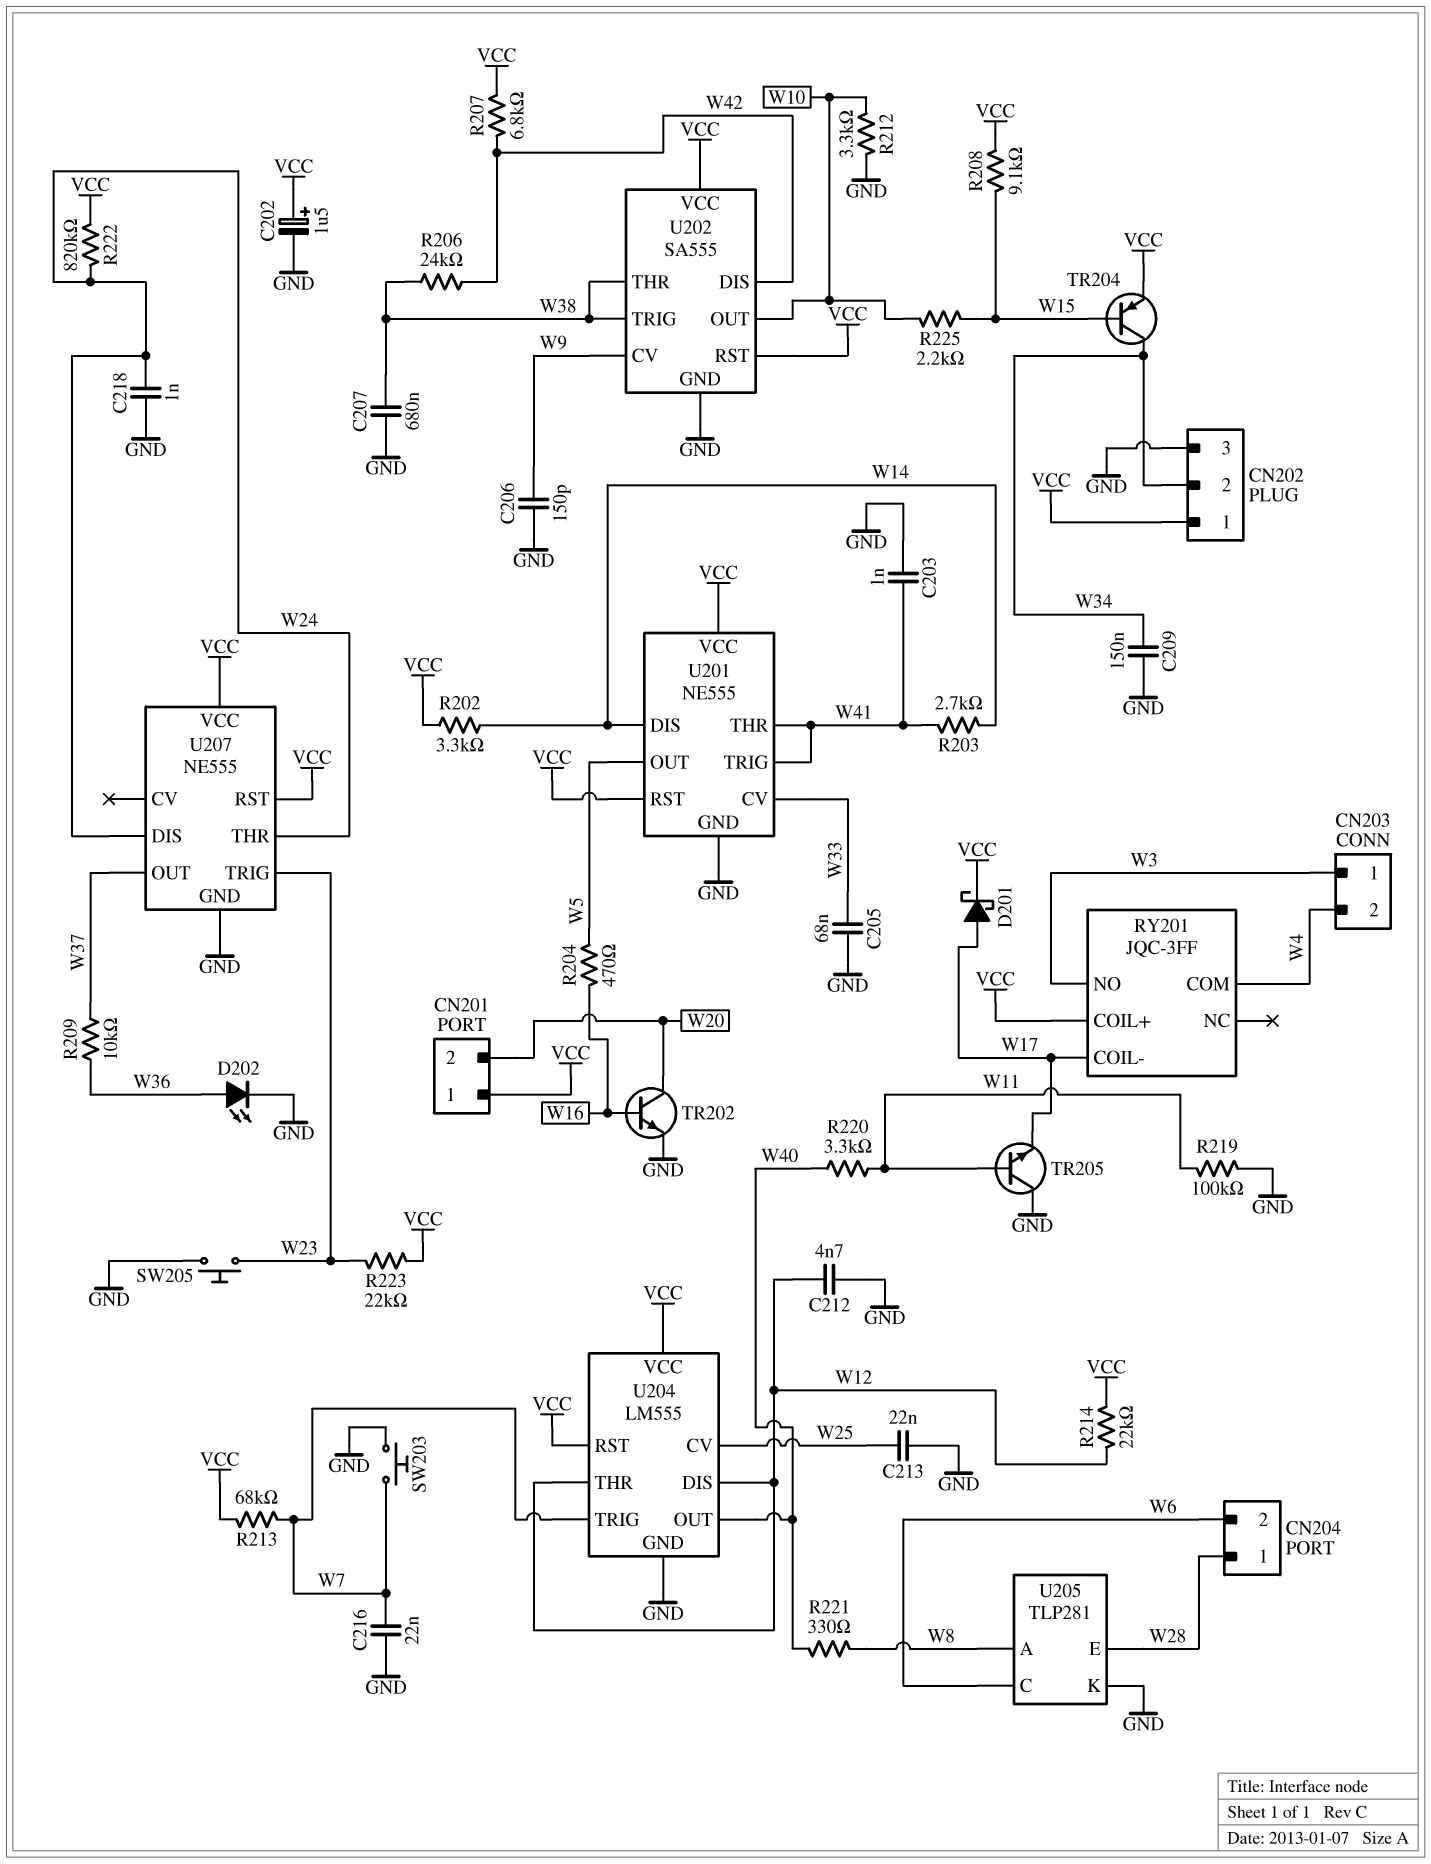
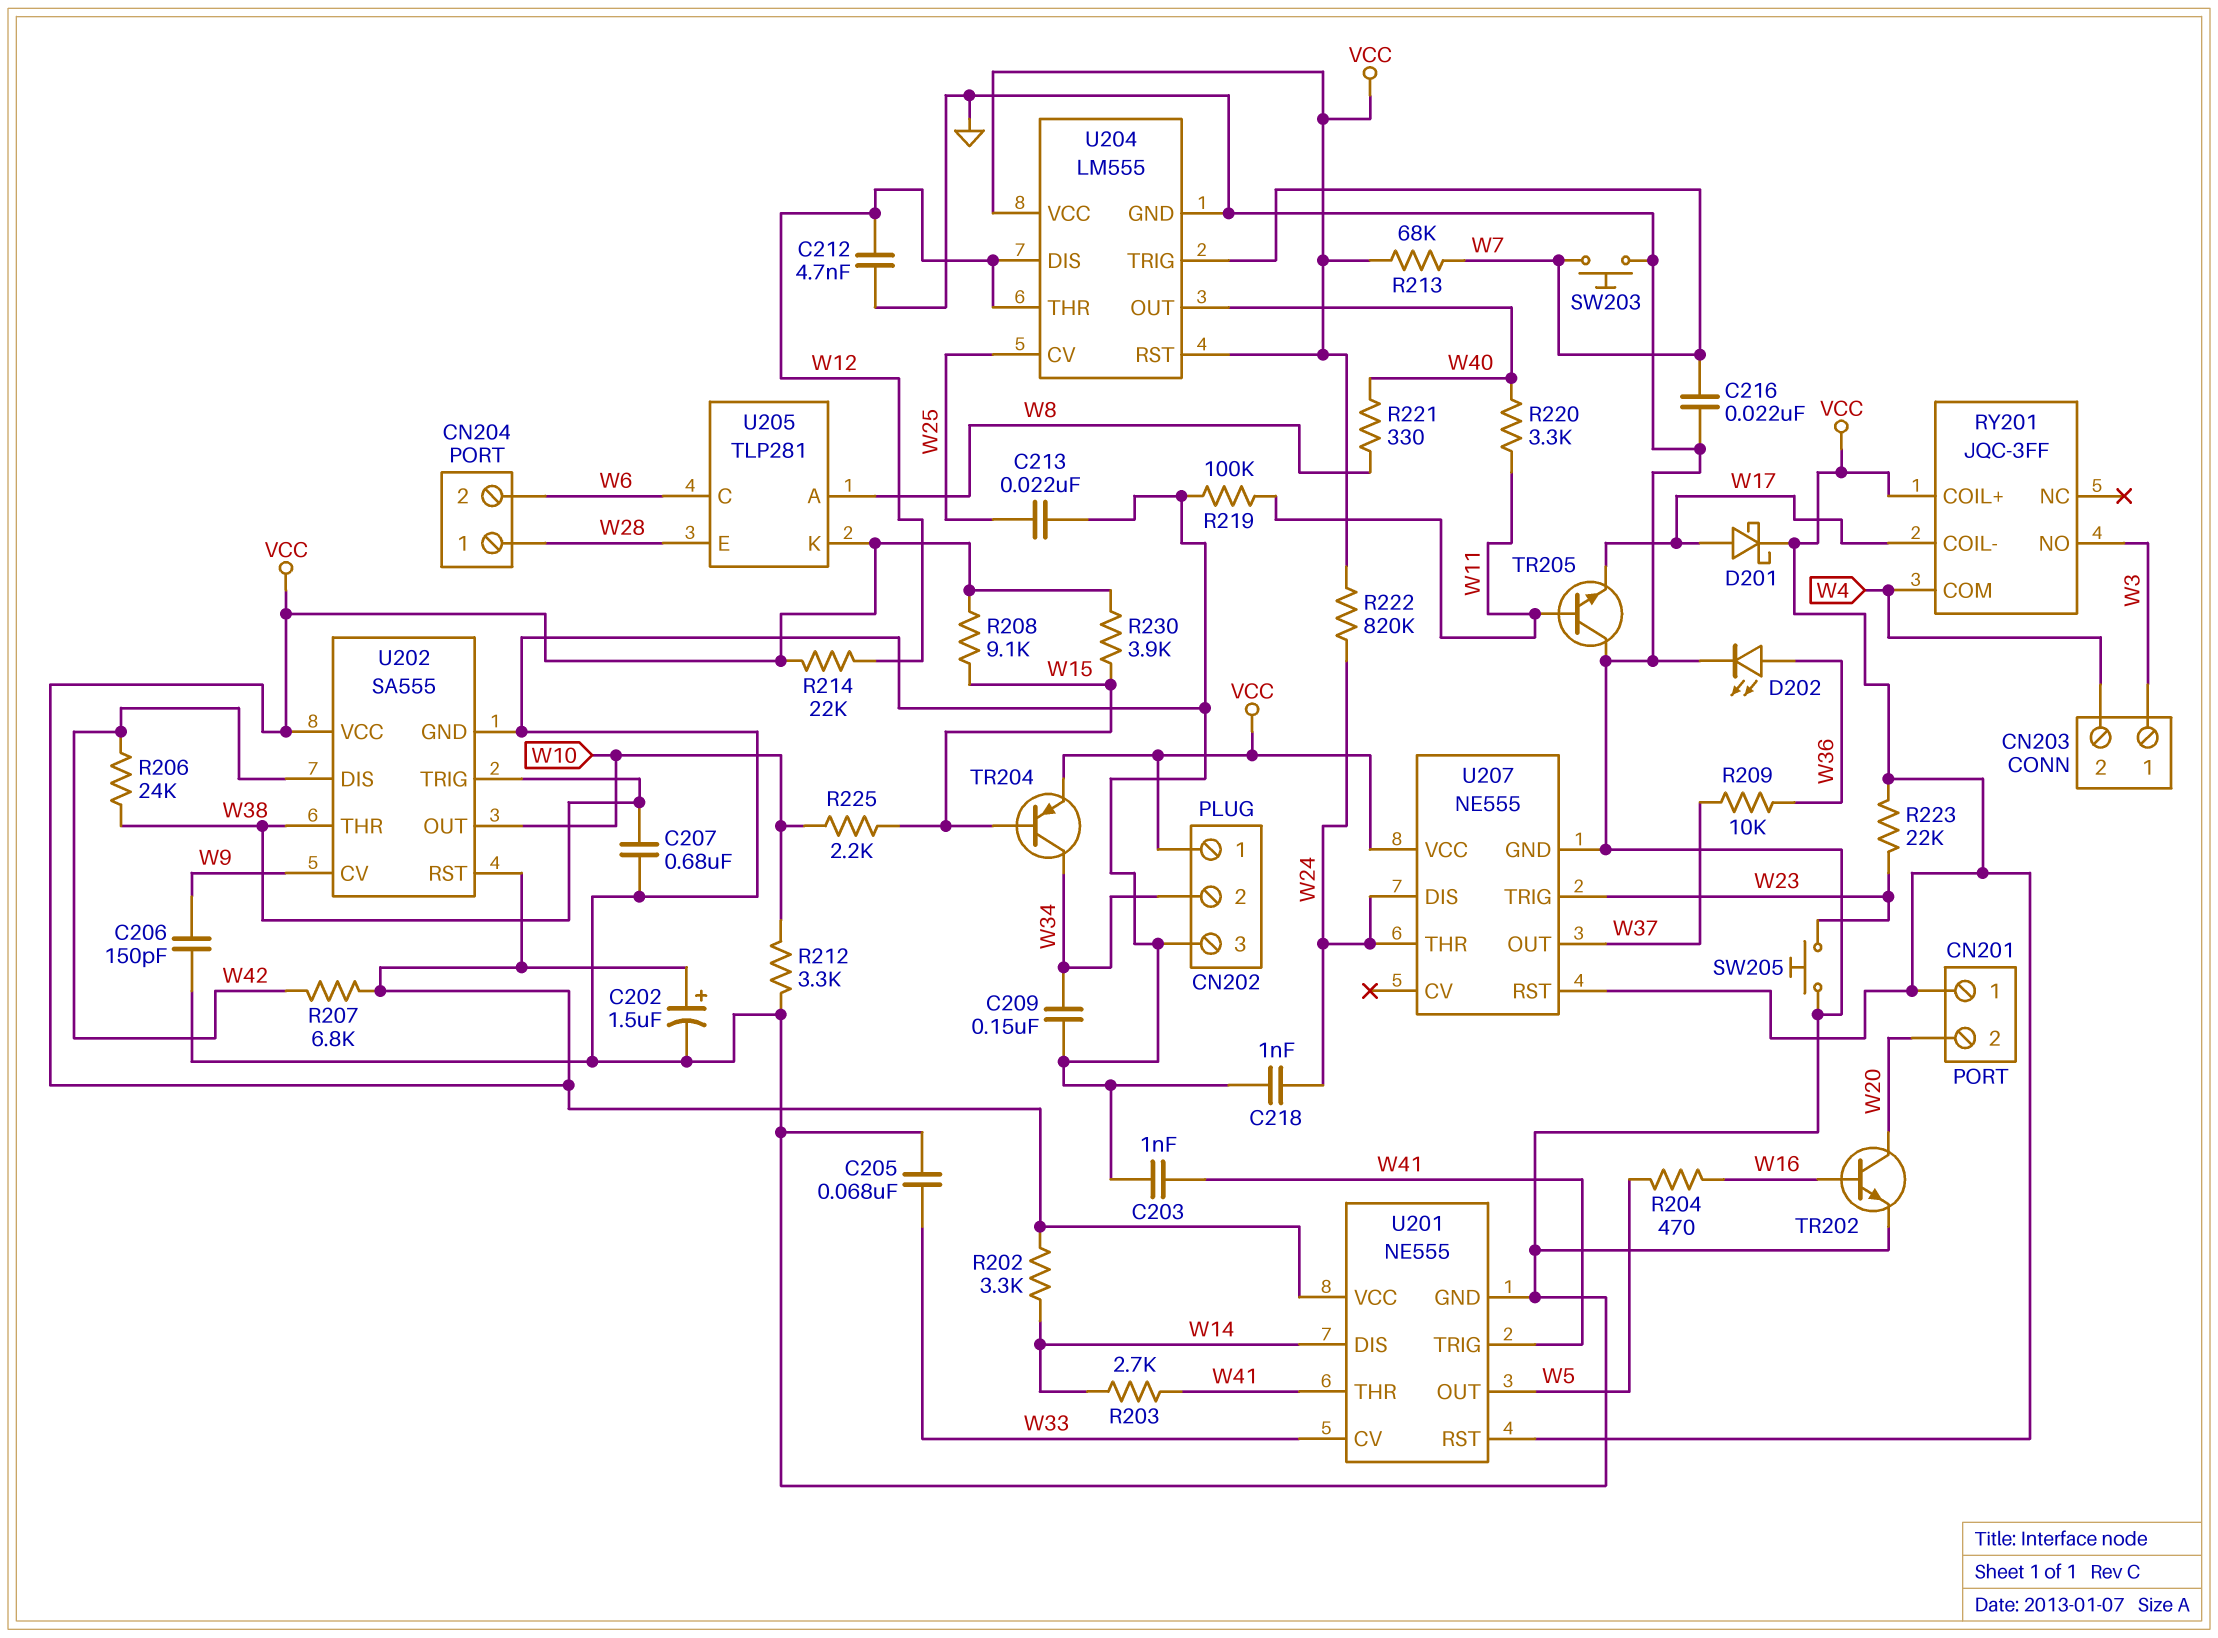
R230: none -> 3.9k (VCC, W15)
U205 pin K: GND -> VCC

